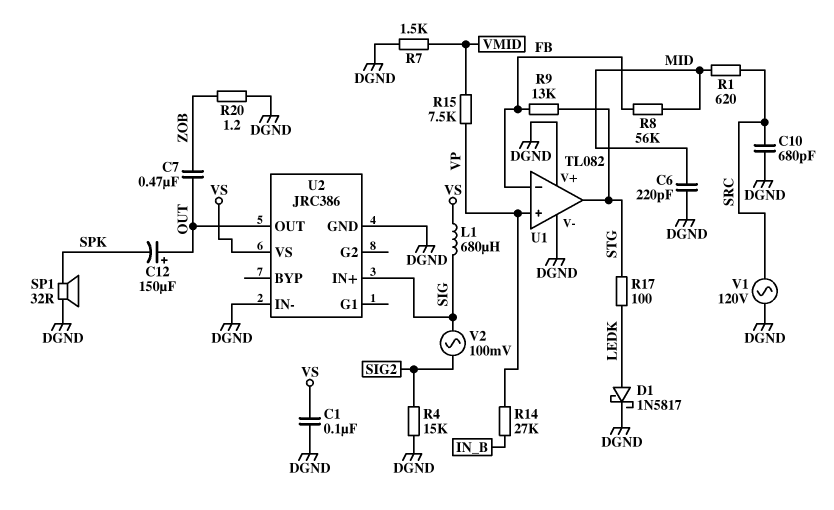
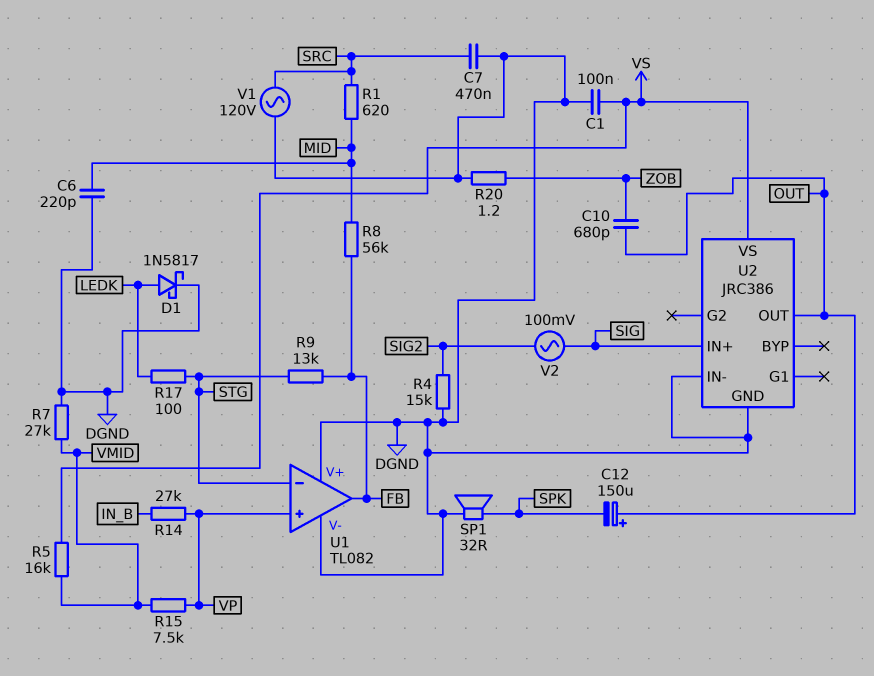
C7: 470nF (OUT, ZOB) -> 470nF (DGND, SRC)
C10: 680pF (DGND, SRC) -> 680pF (OUT, ZOB)
L1: 680uH (SIG, VS) -> none
R5: none -> 16k (VMID, VS)
R7: 1.5k (DGND, VMID) -> 27k (DGND, VMID)
U1 pin in-: FB -> STG
U1 pin out: STG -> FB

